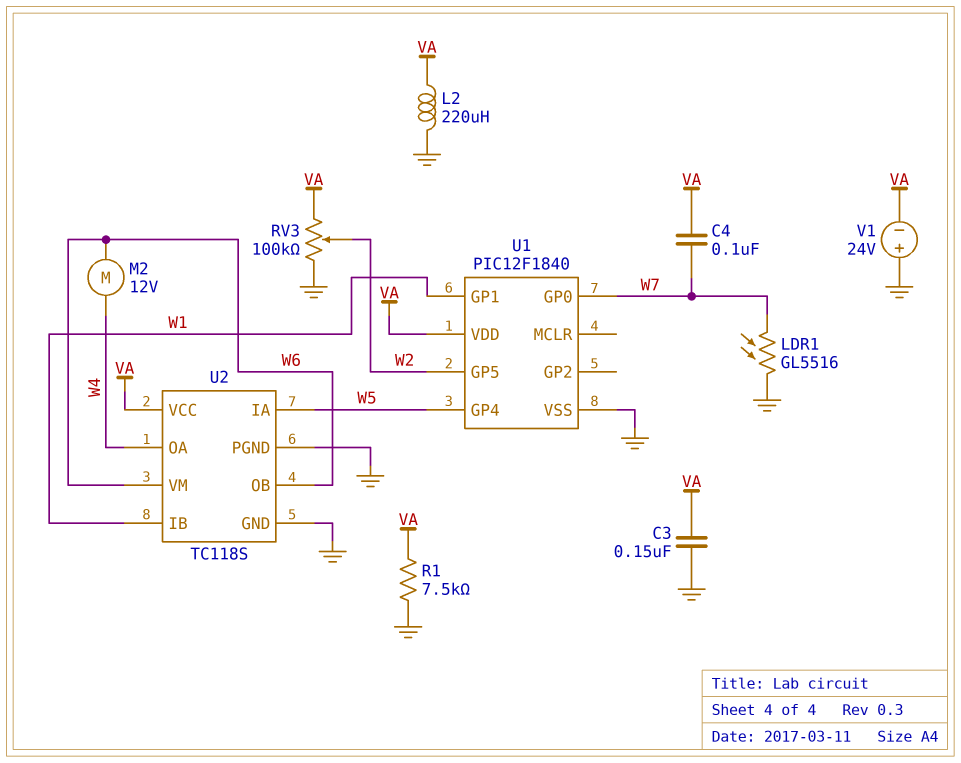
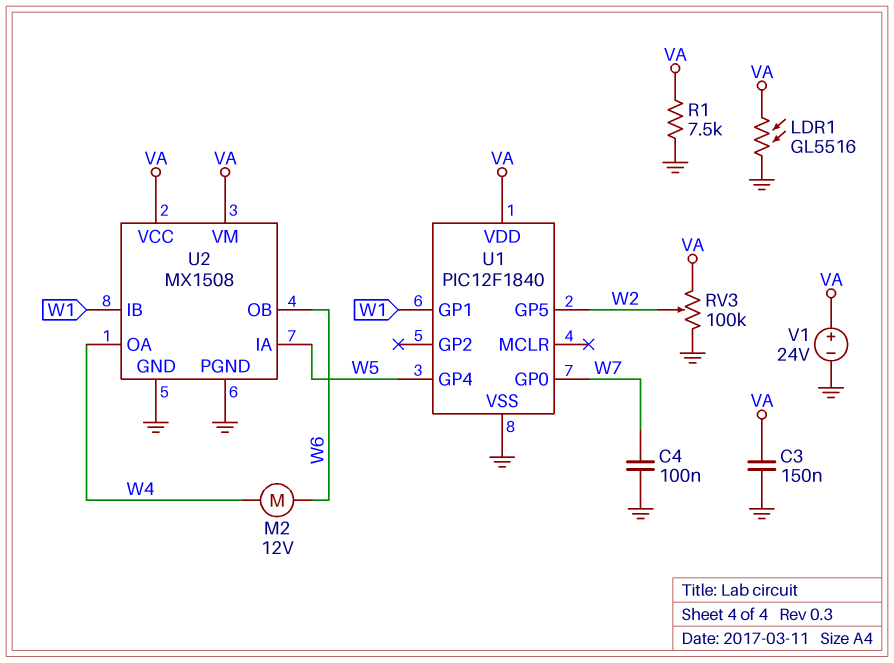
C4: 100nF (VA, W7) -> 100nF (GND, W7)
L2: 220uH (GND, VA) -> none
LDR1: GL5516 (GND, W7) -> GL5516 (GND, VA)
U2: TC118S -> MX1508
U2 pin VM: W6 -> VA
V1: 24V (plus GND, minus VA) -> 24V (plus VA, minus GND)

